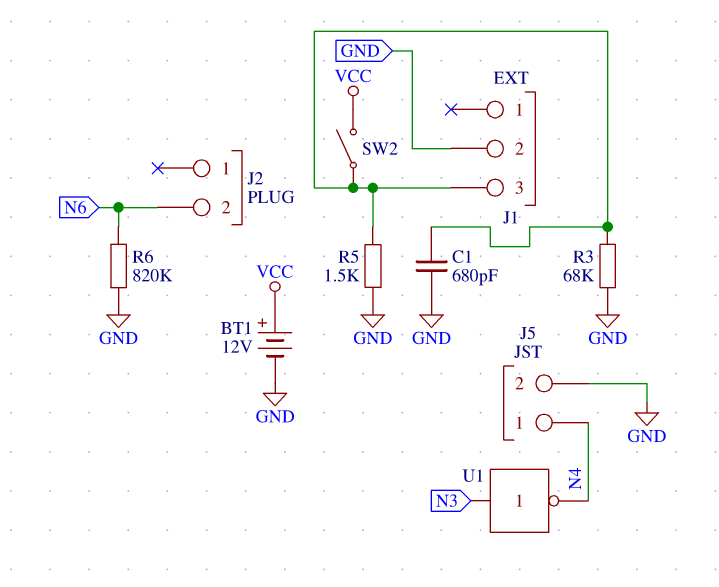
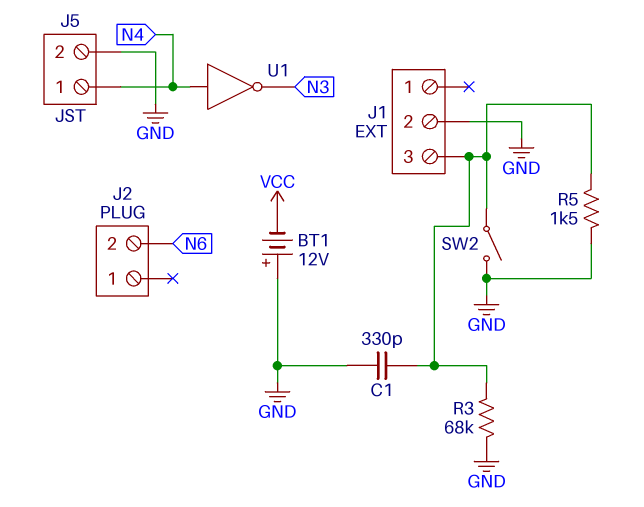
BT1: 12V (plus VCC, minus GND) -> 12V (plus GND, minus VCC)
C1: 680pF (GND, J1/3) -> 330pF (GND, J1/3)
R6: 820k (GND, N6) -> none
SW2: switch (J1/3, VCC) -> switch (GND, J1/3)
U1: NOT (in N3, out N4) -> NOT (in N4, out N3)

